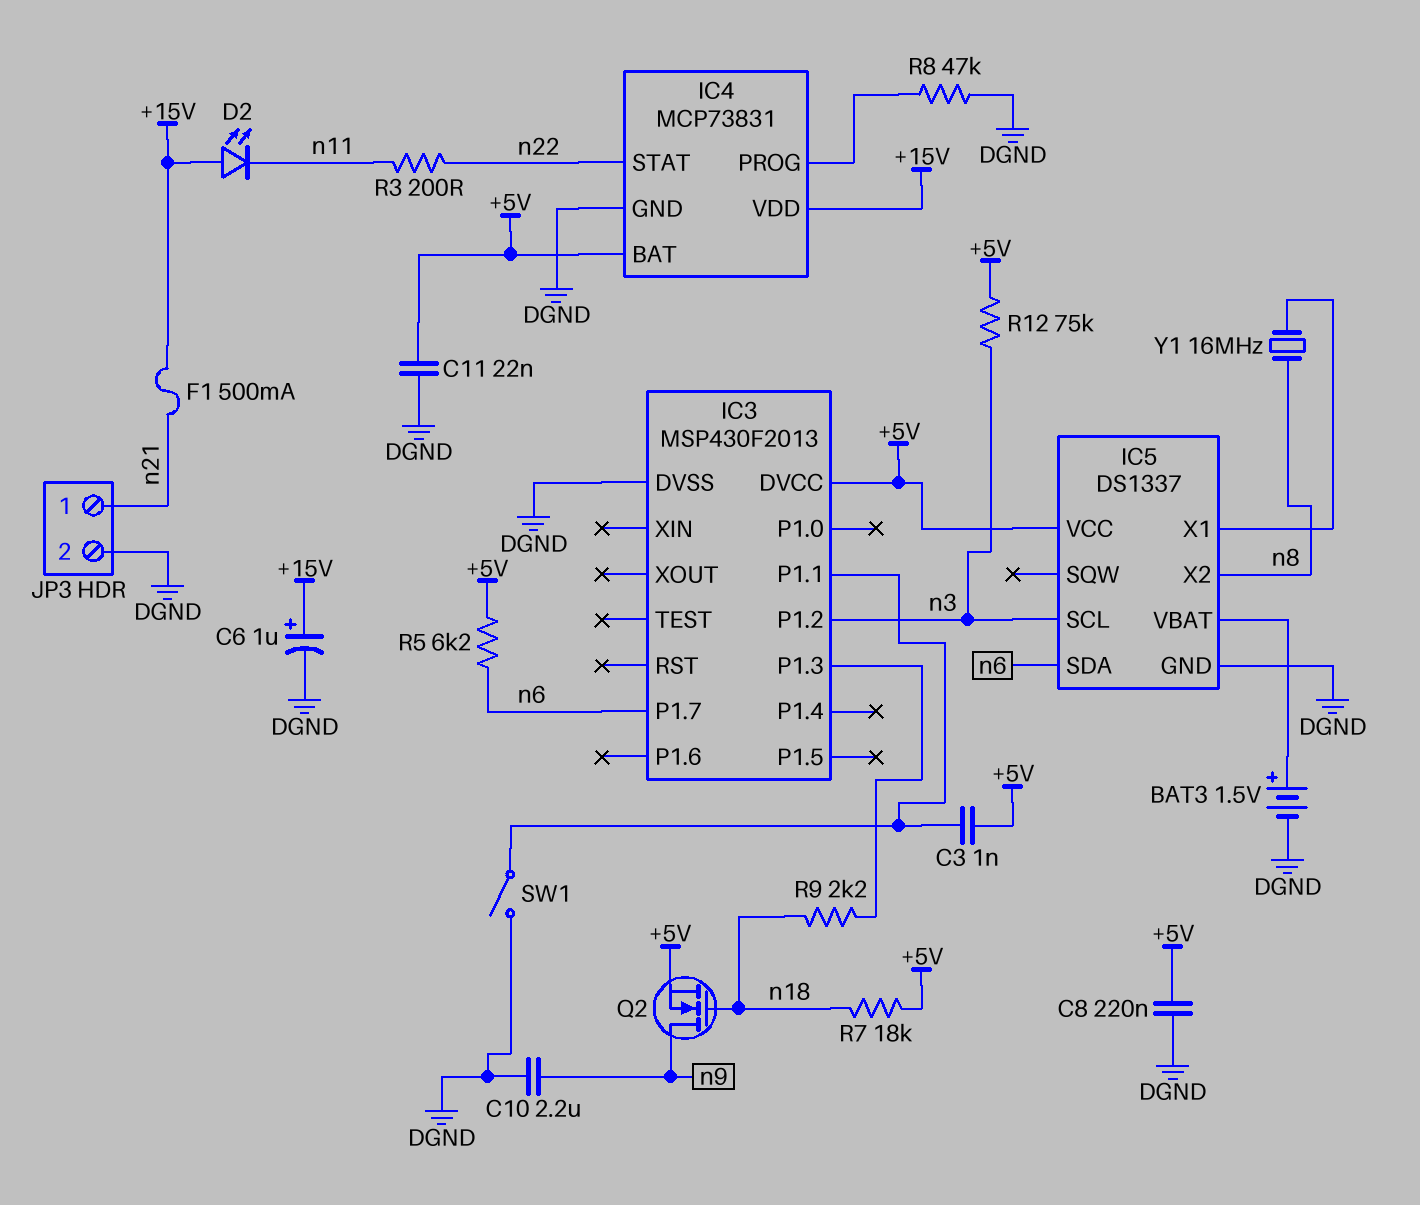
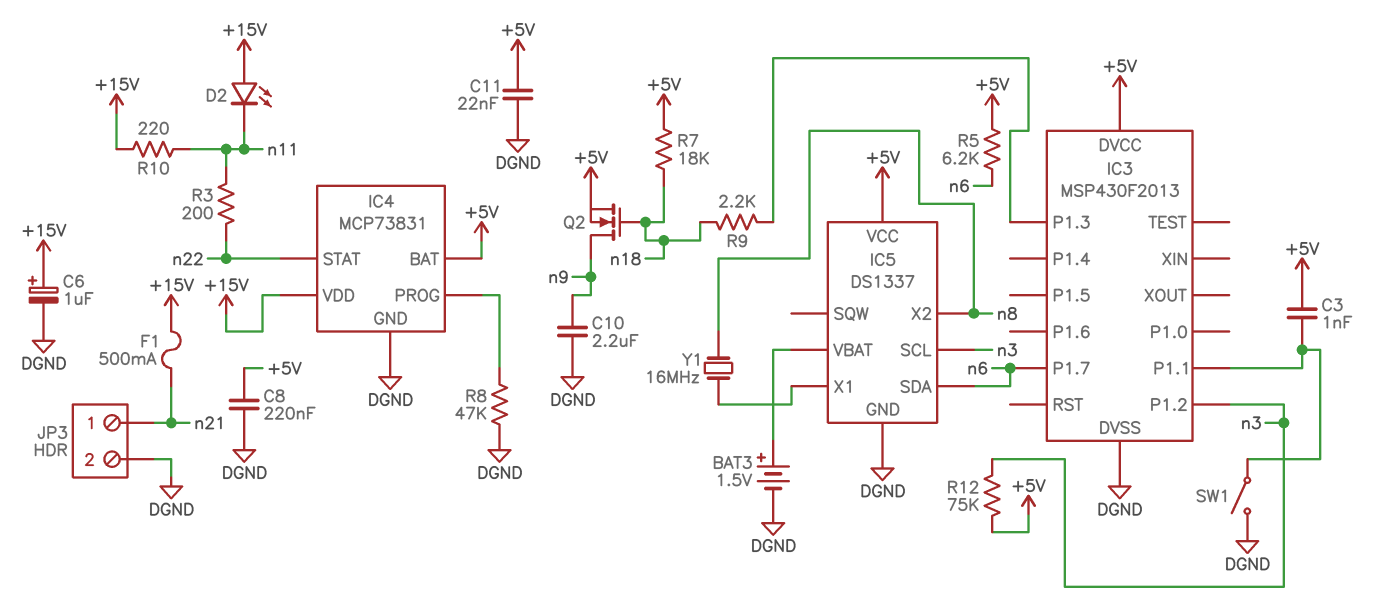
R10: none -> 220 (+15V, n11)

